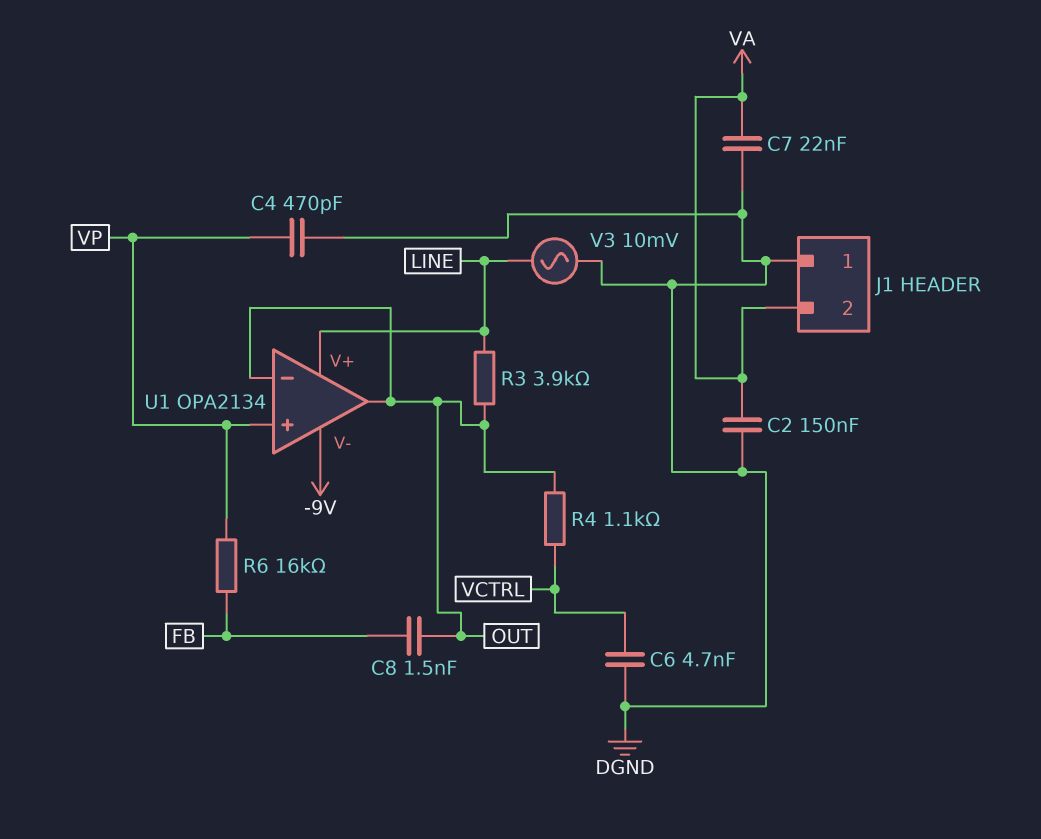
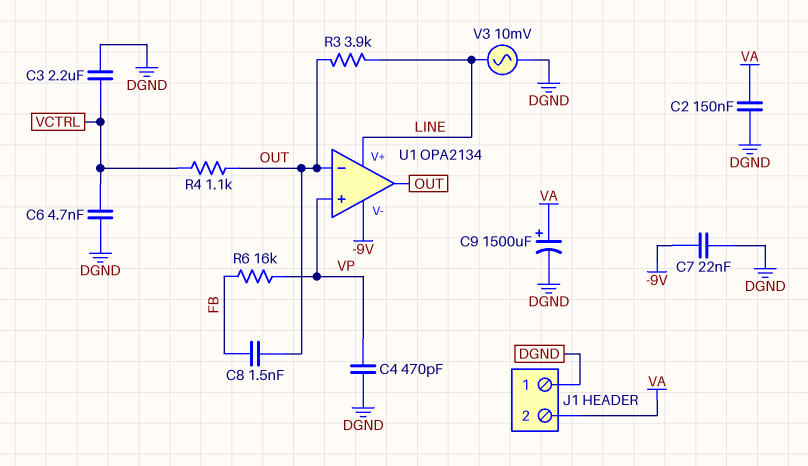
C3: none -> 2.2uF (DGND, VCTRL)
C7: 22nF (DGND, VA) -> 22nF (-9V, DGND)
C9: none -> 1500uF (plus VA, minus DGND)

